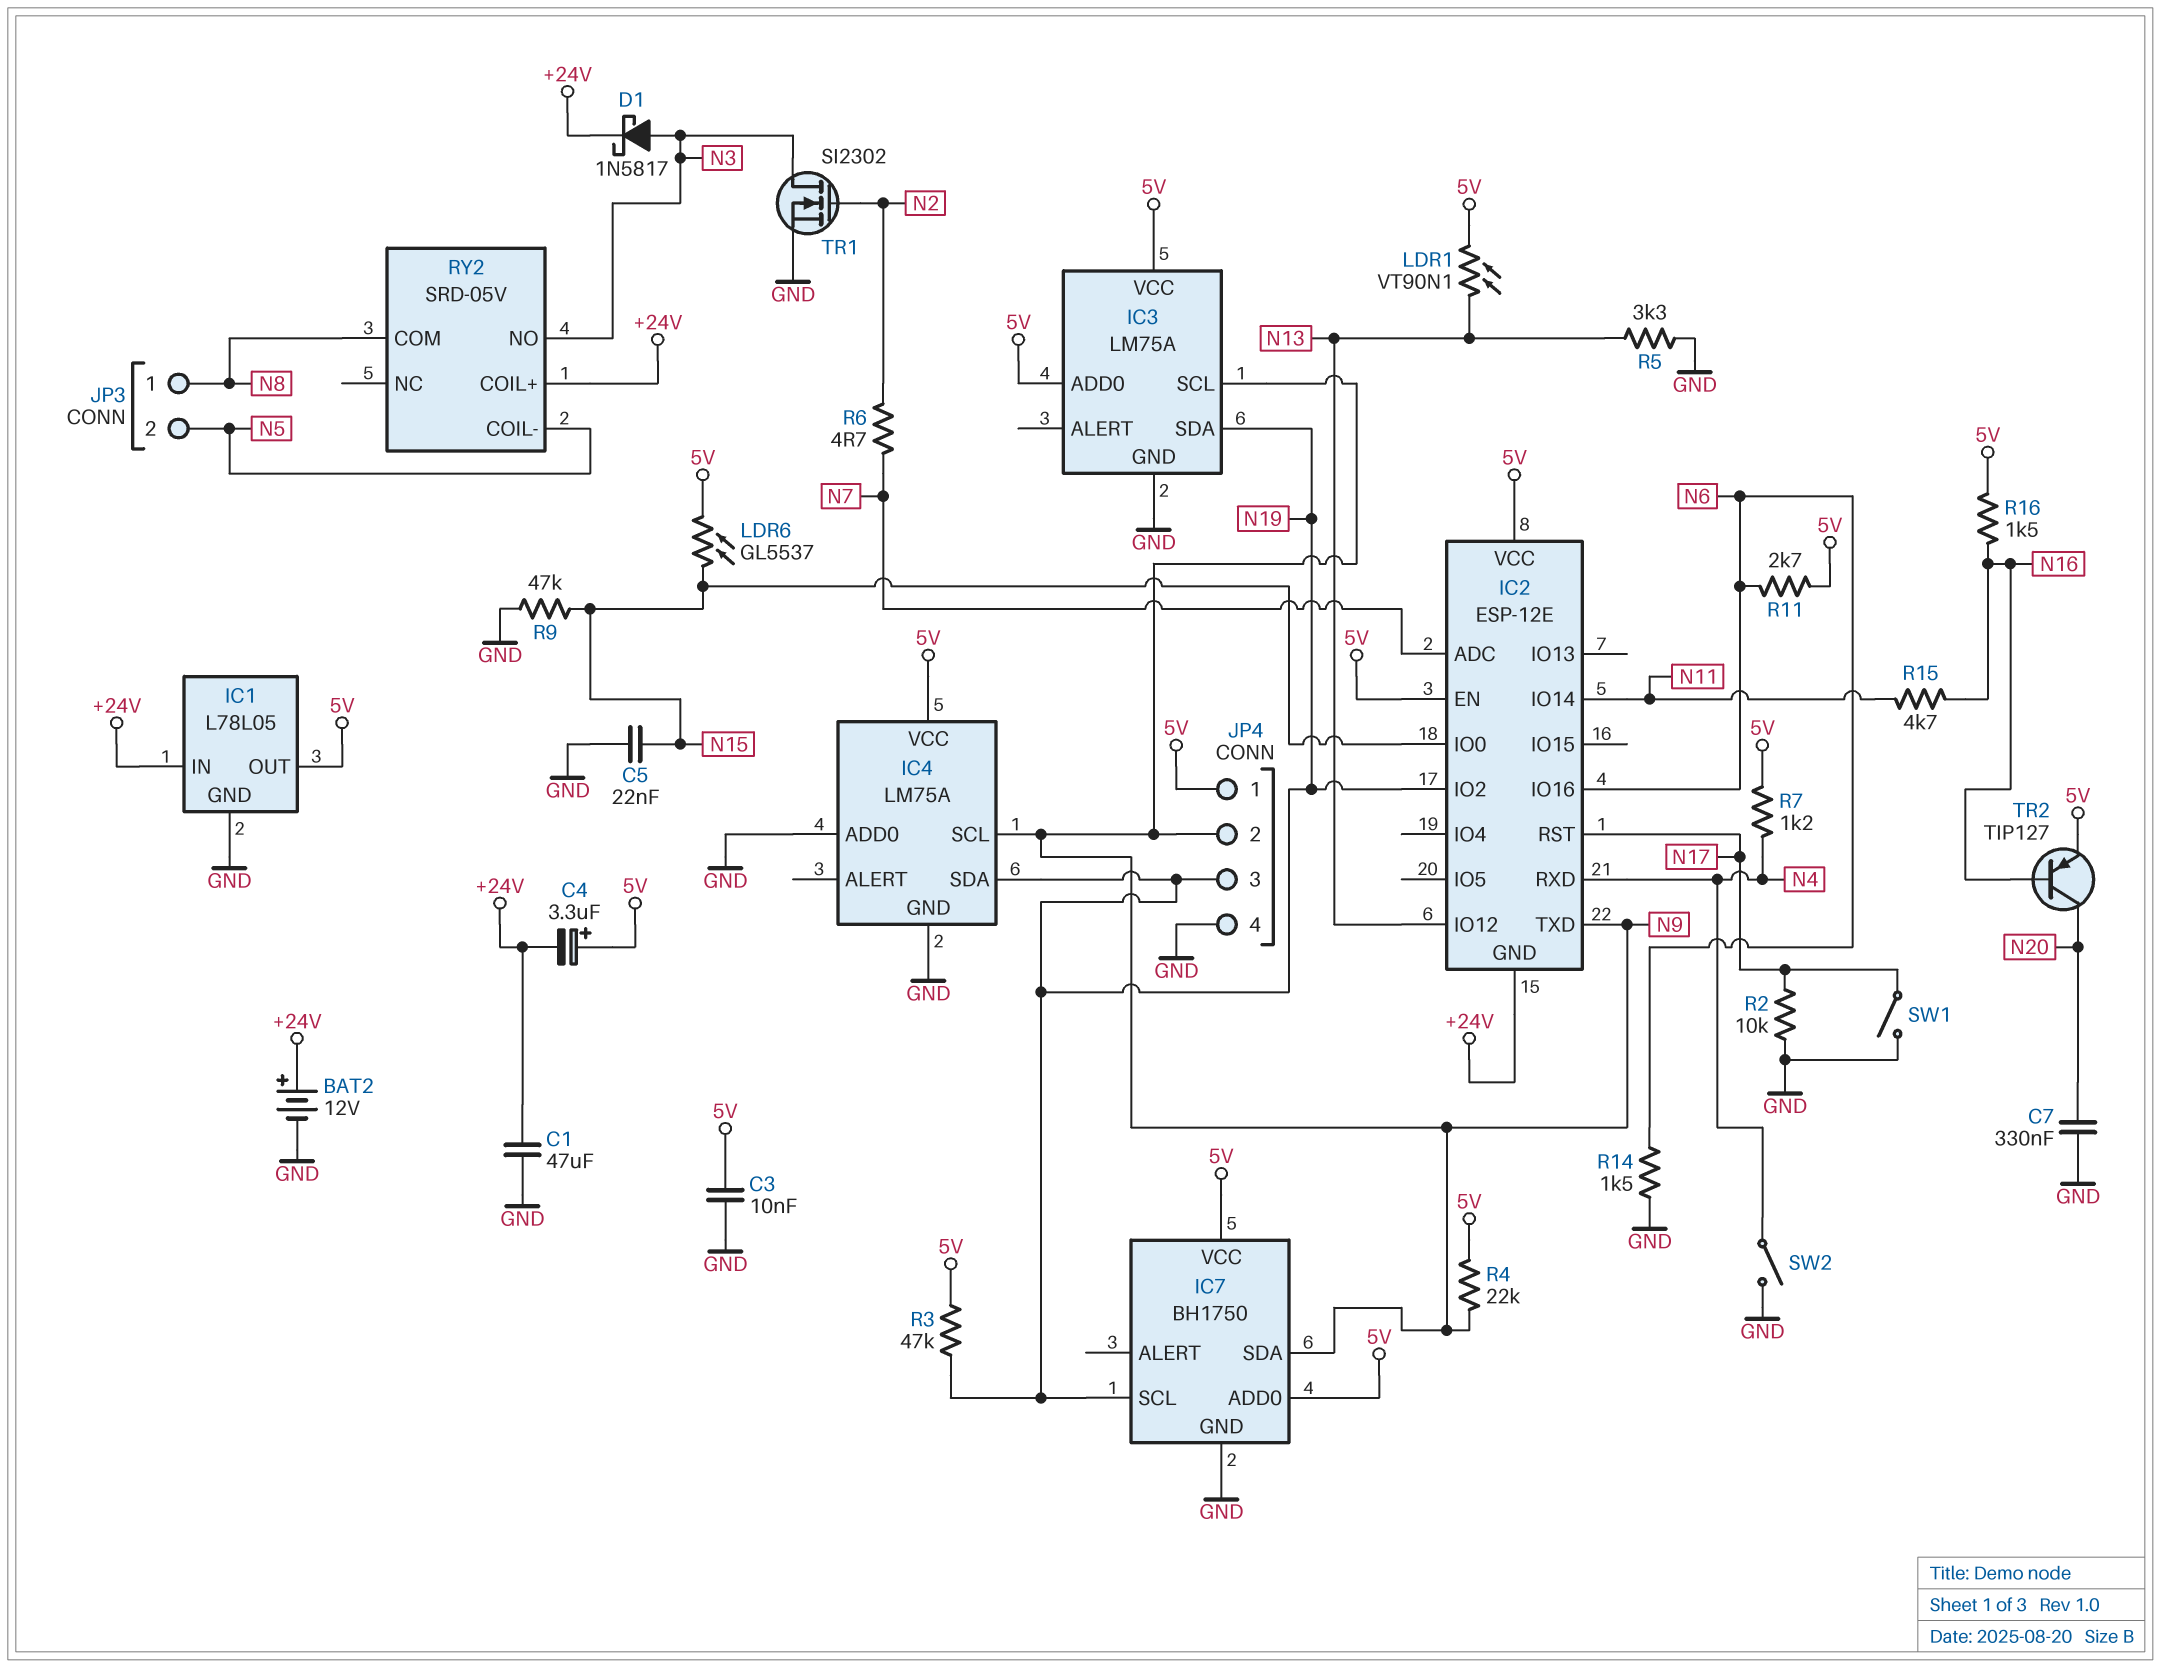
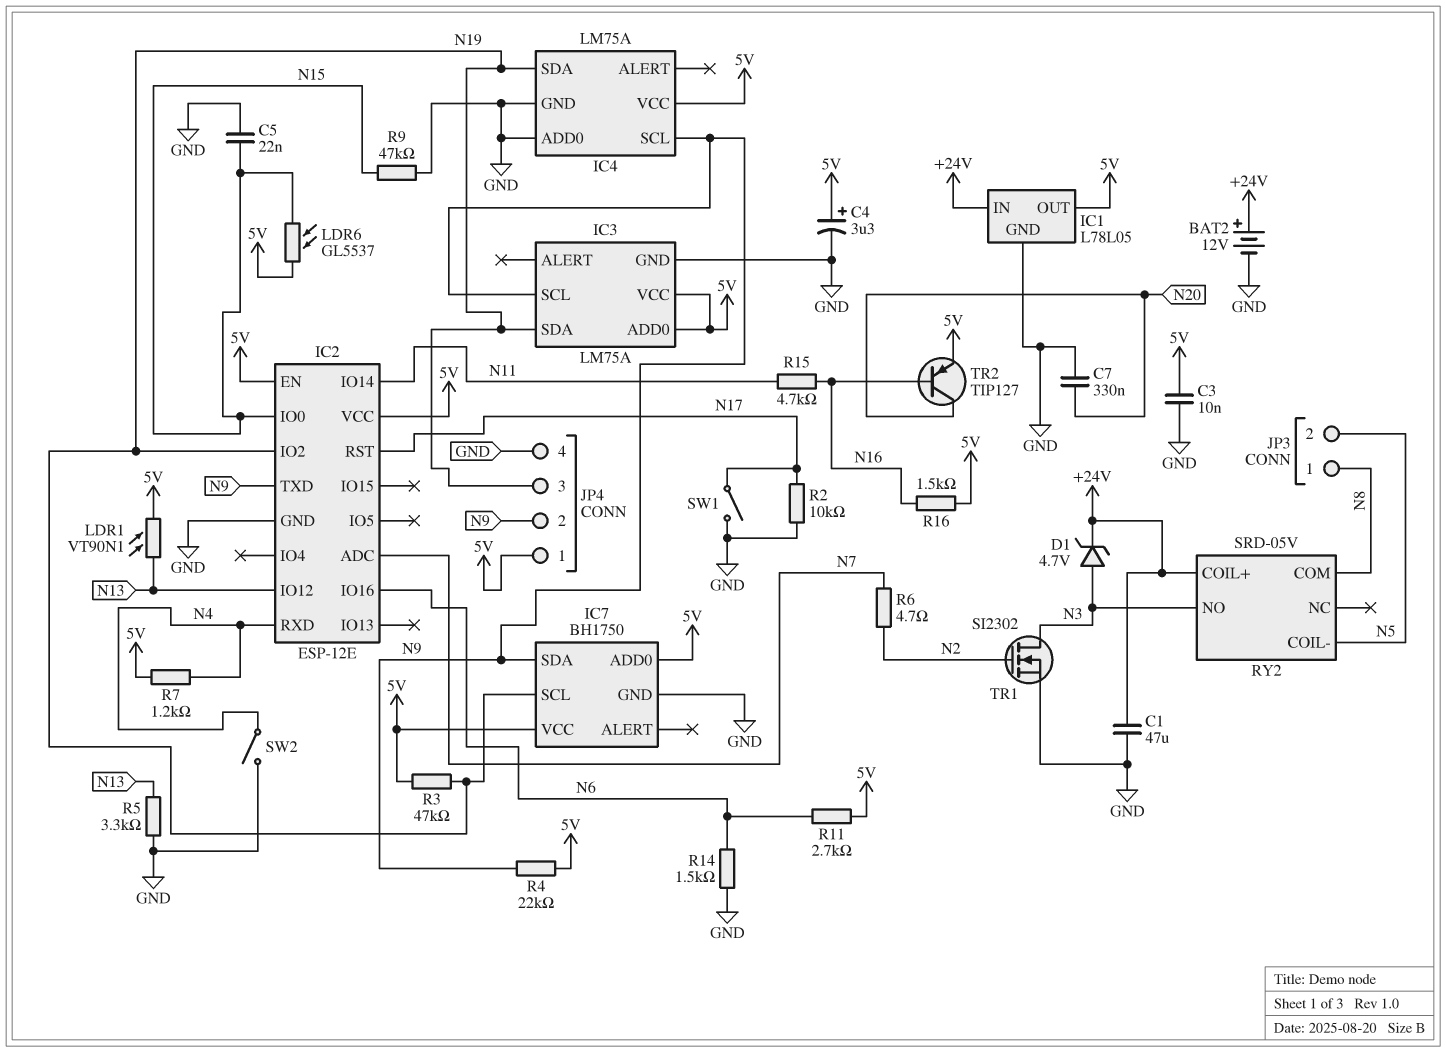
C4: 3.3uF (plus 5V, minus +24V) -> 3.3uF (plus 5V, minus GND)
D1: schottky 1N5817 (A N3, K +24V) -> zener 4.7V (A N3, K +24V)
IC2 pin GND: +24V -> GND

